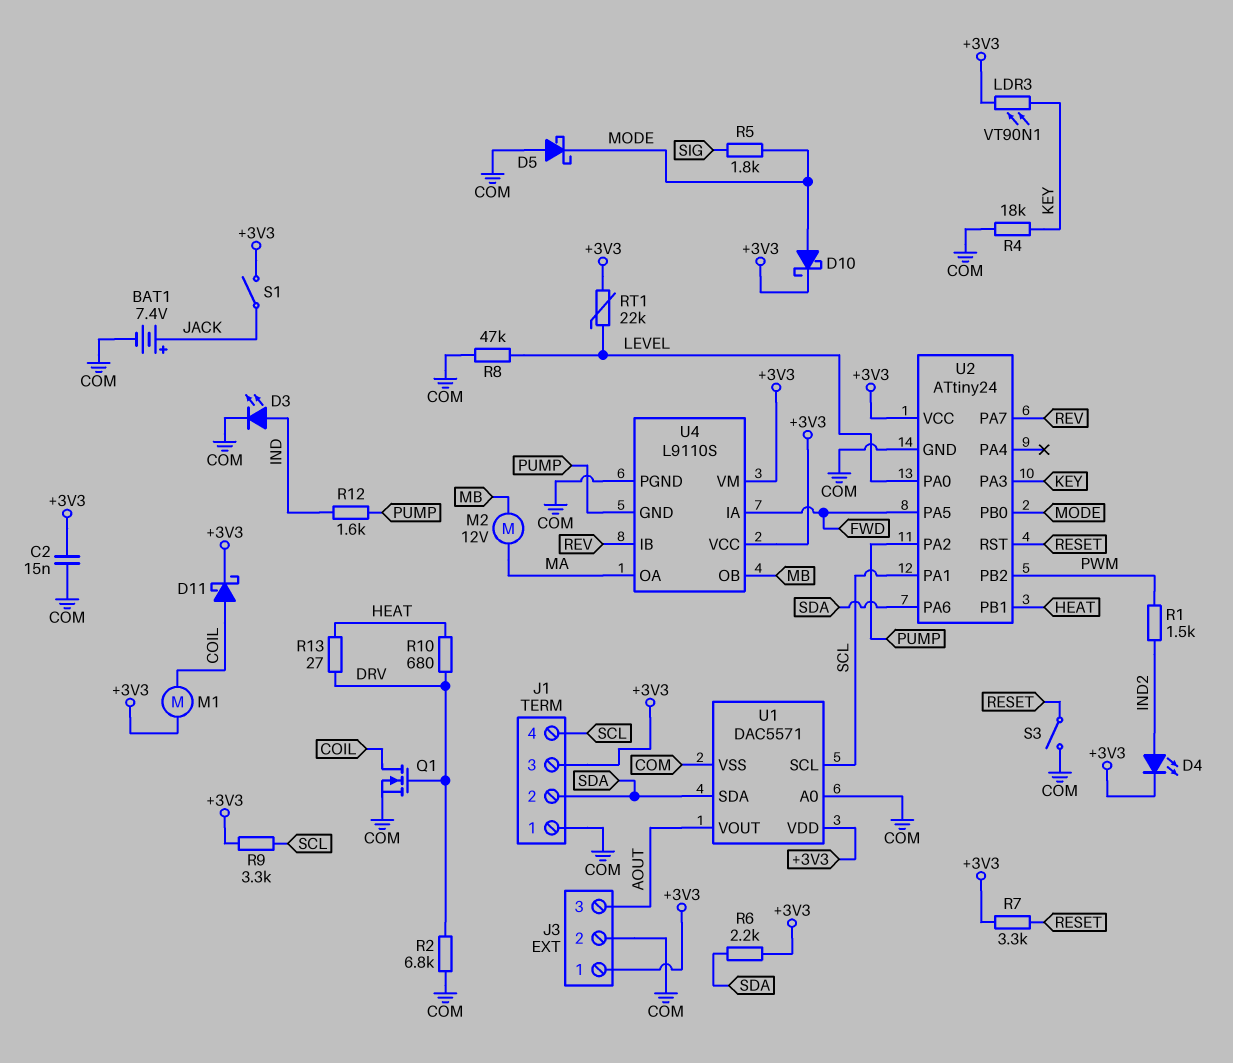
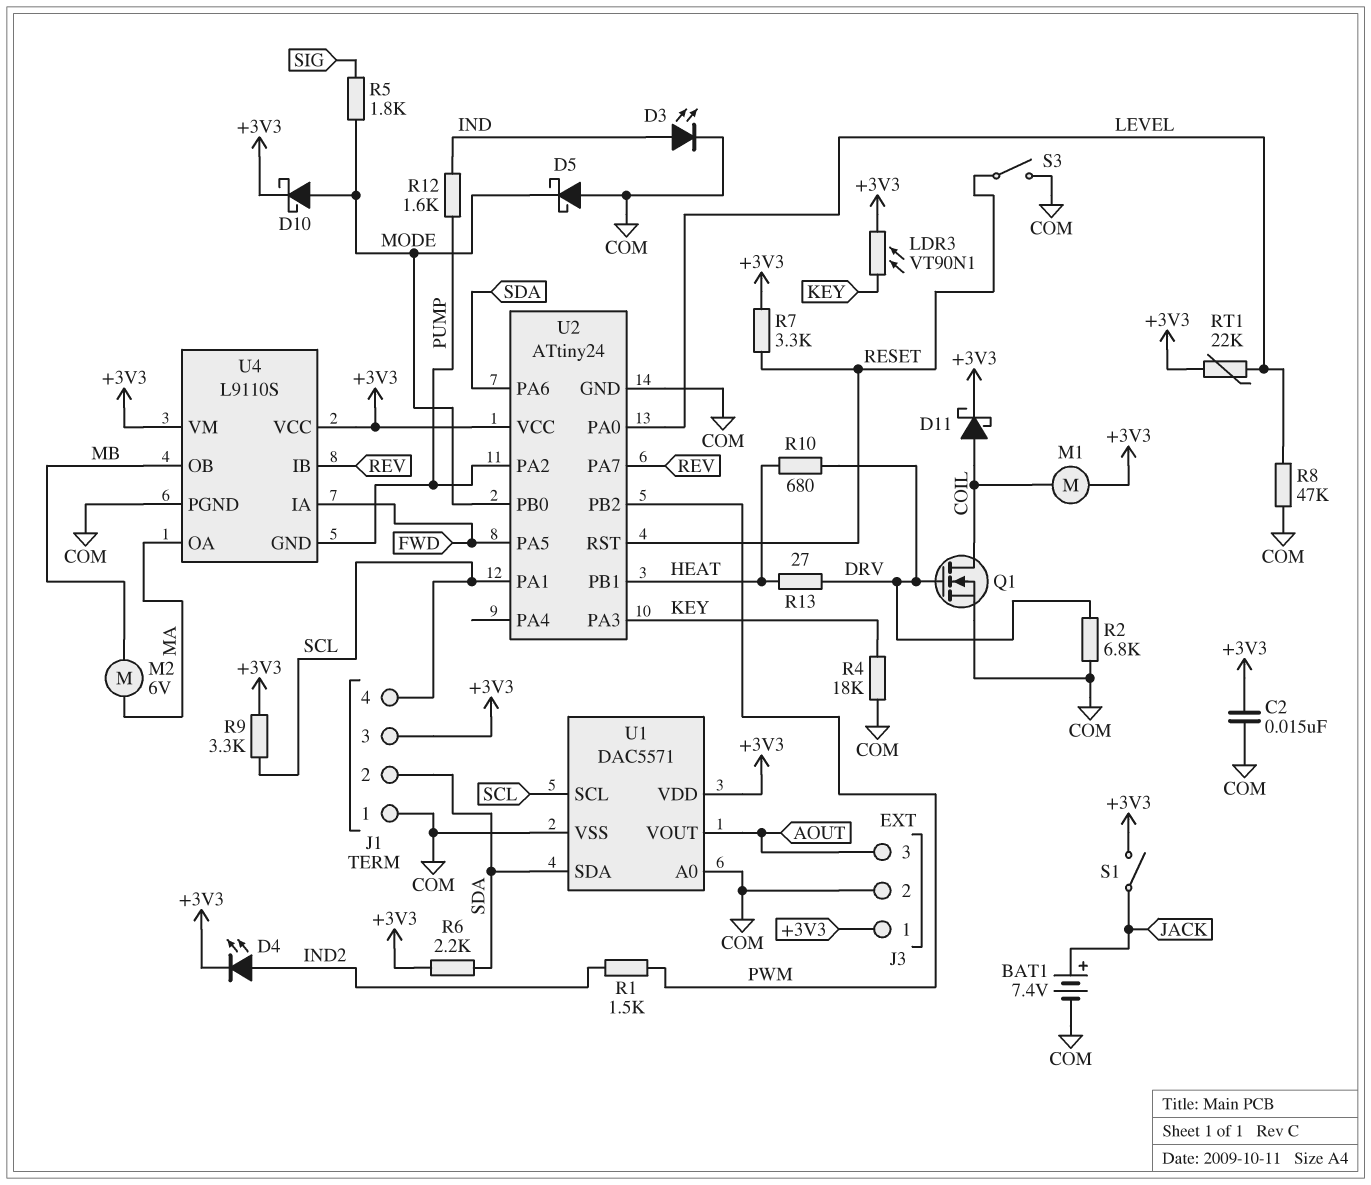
M2: motor 12V (MA, MB) -> motor 6V (MA, MB)

